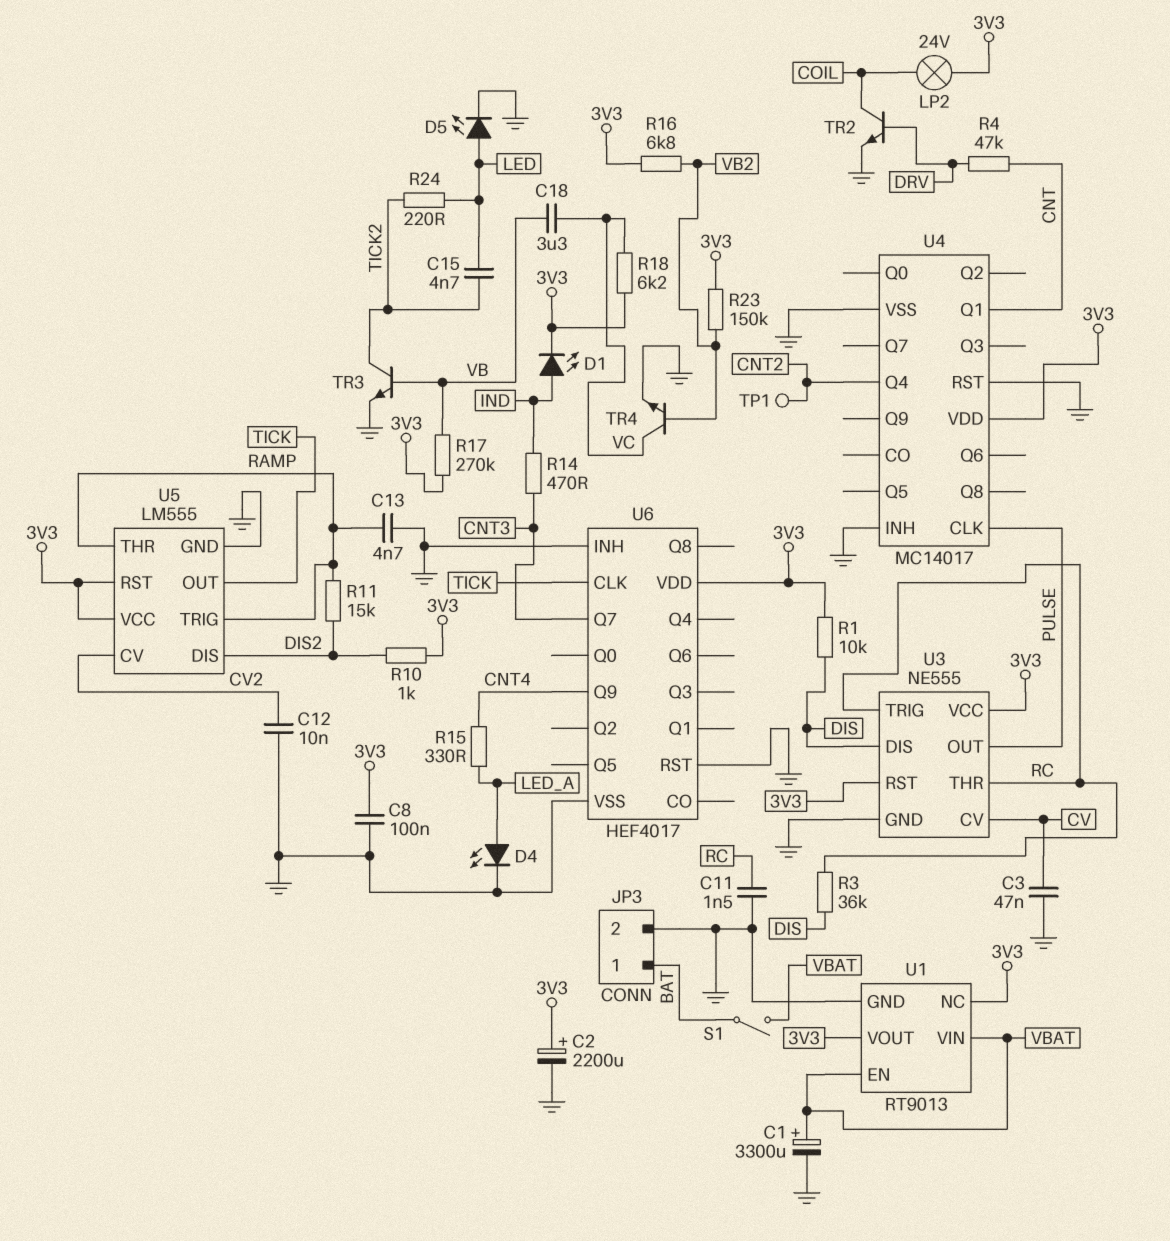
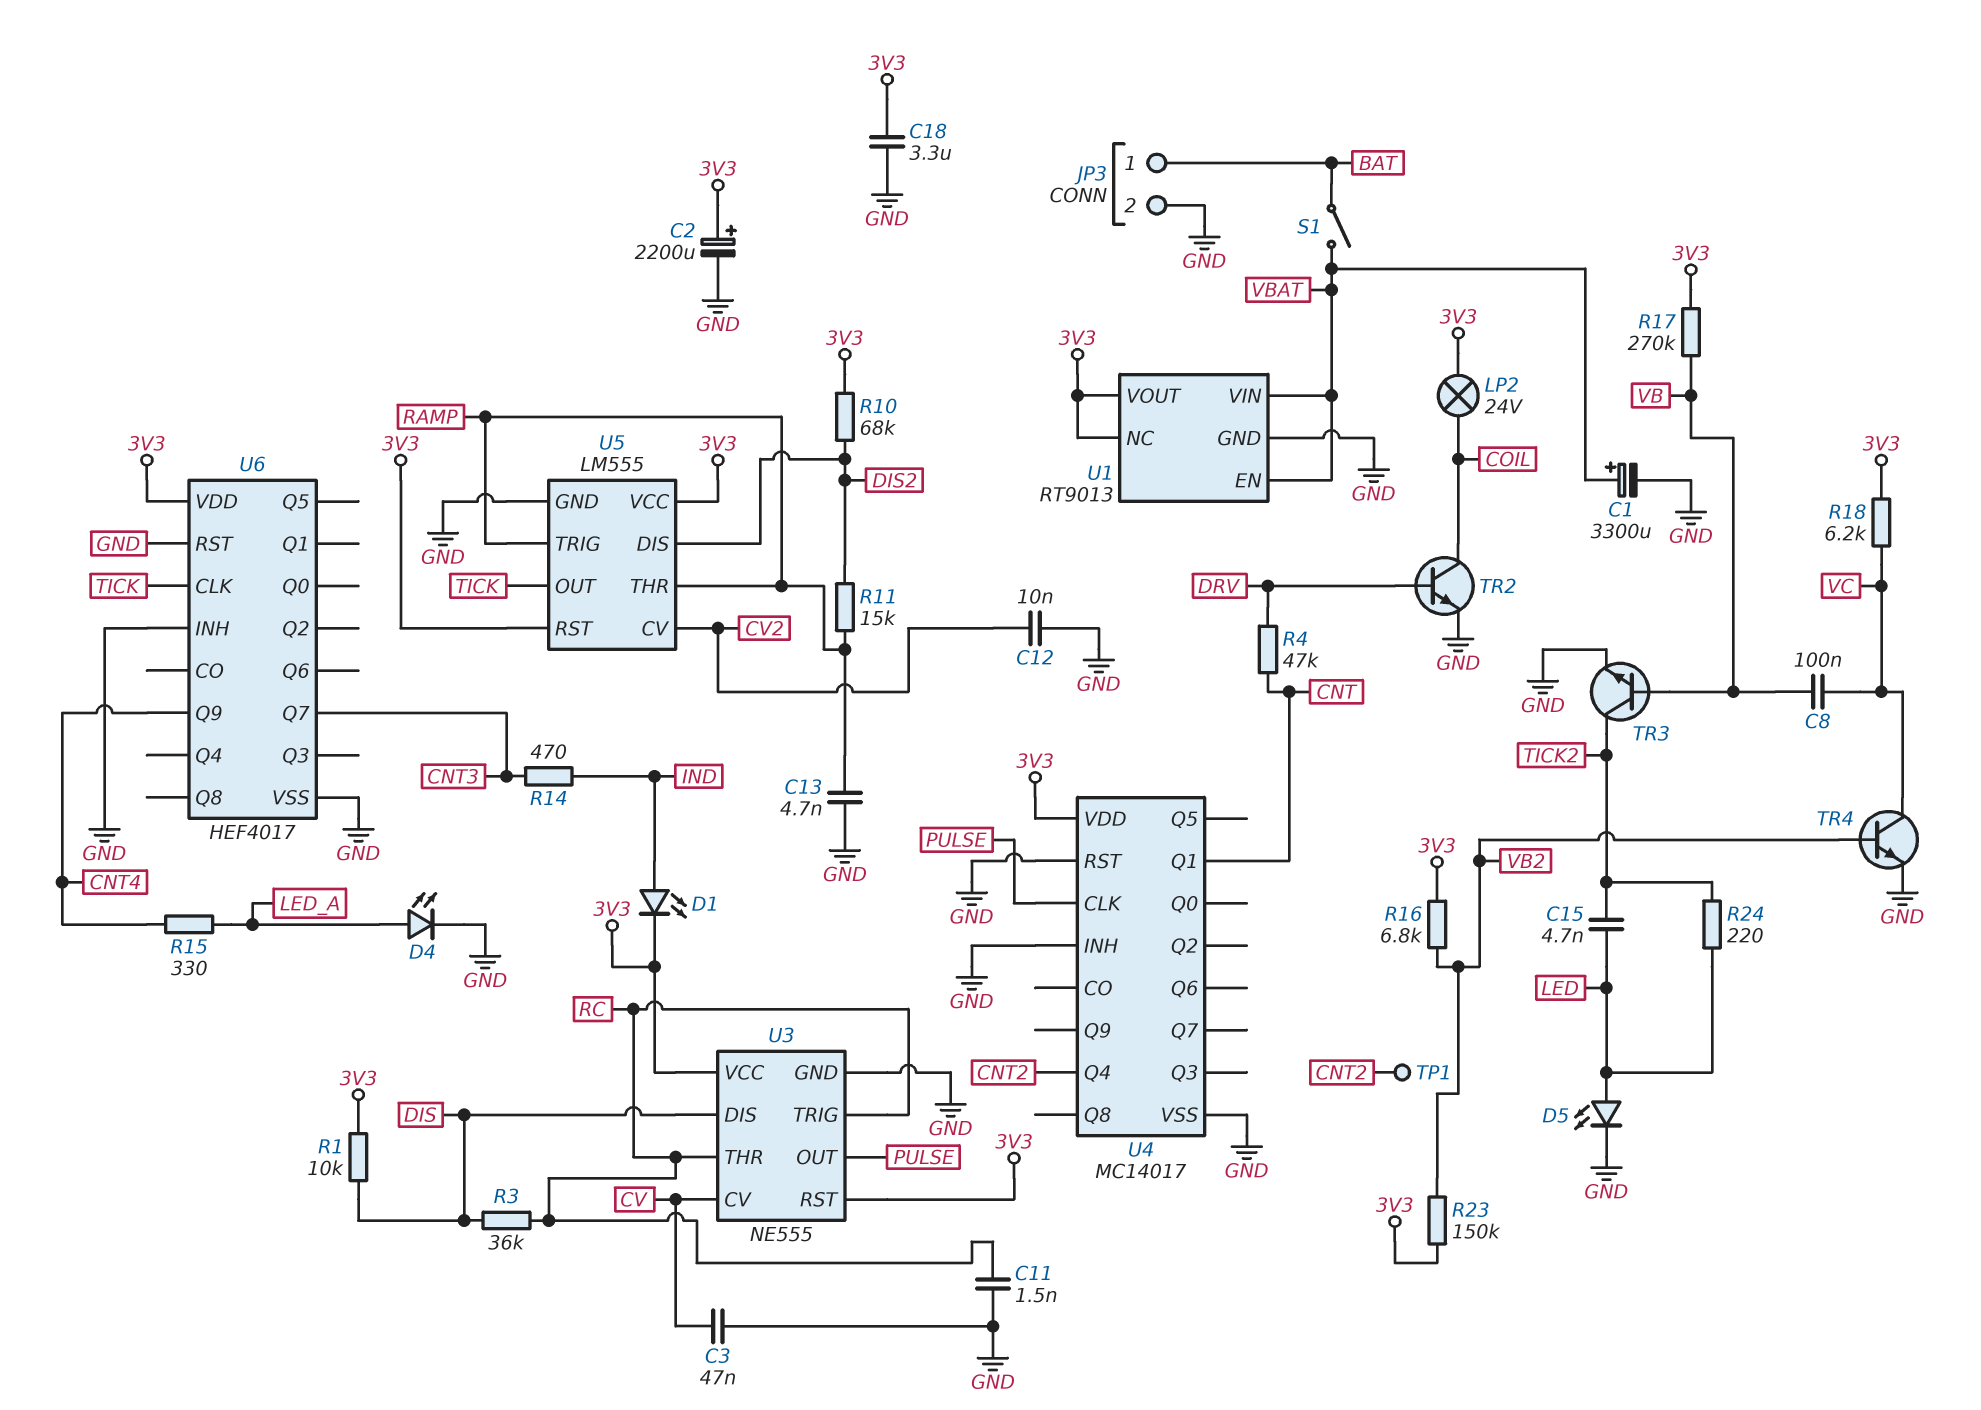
C8: 100nF (3V3, GND) -> 100nF (VB, VC)
C18: 3.3uF (VB, VC) -> 3.3uF (3V3, GND)
R10: 1k (3V3, DIS2) -> 68k (3V3, DIS2)

